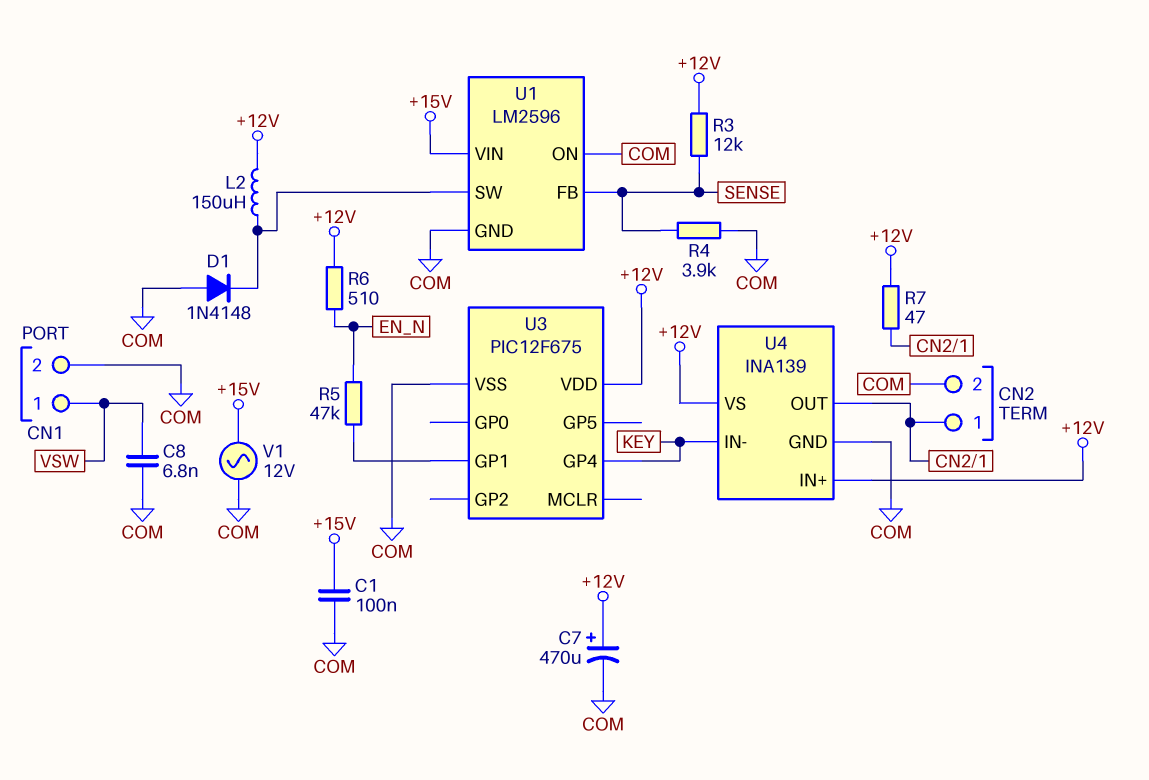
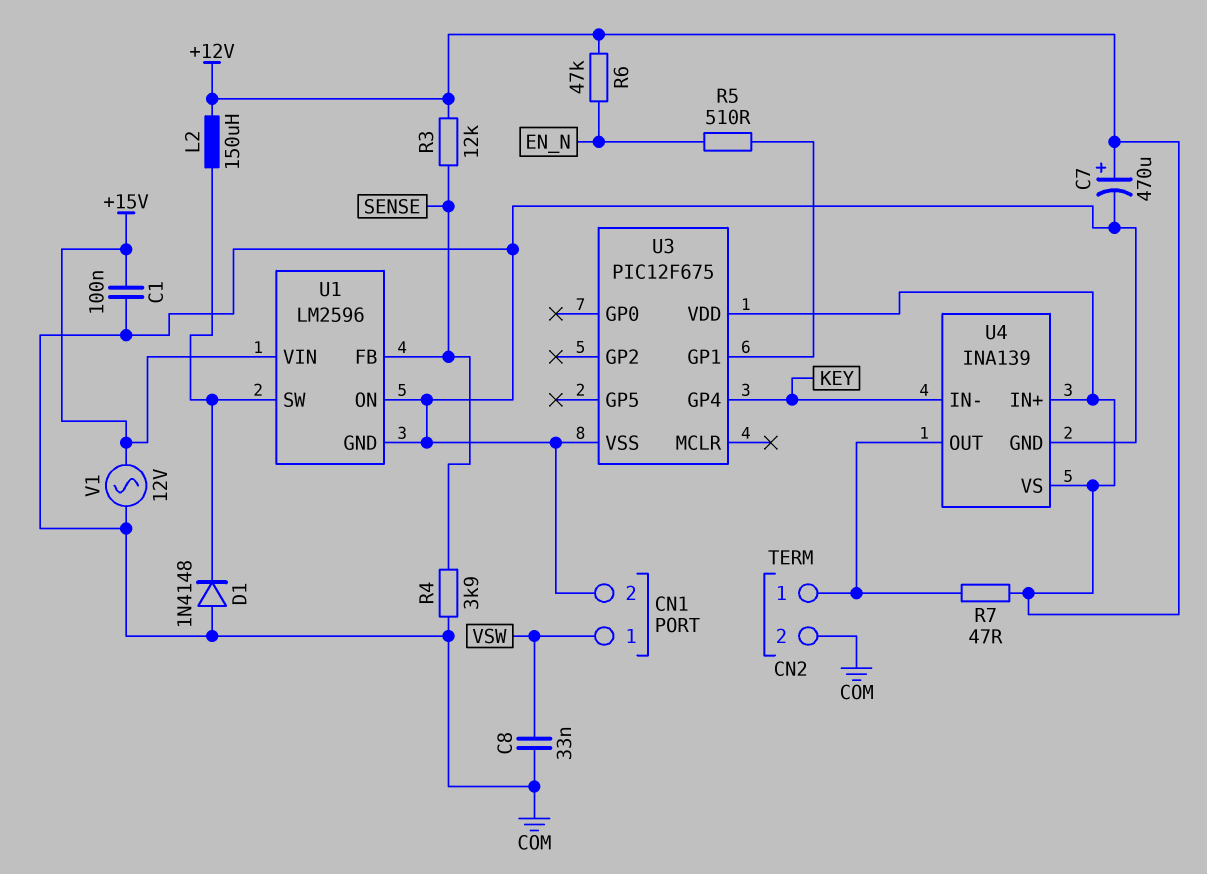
C8: 6.8nF (COM, VSW) -> 33nF (COM, VSW)
R5: 47k (EN_N, U3/GP1) -> 510 (EN_N, U3/GP1)
R6: 510 (+12V, EN_N) -> 47k (+12V, EN_N)

